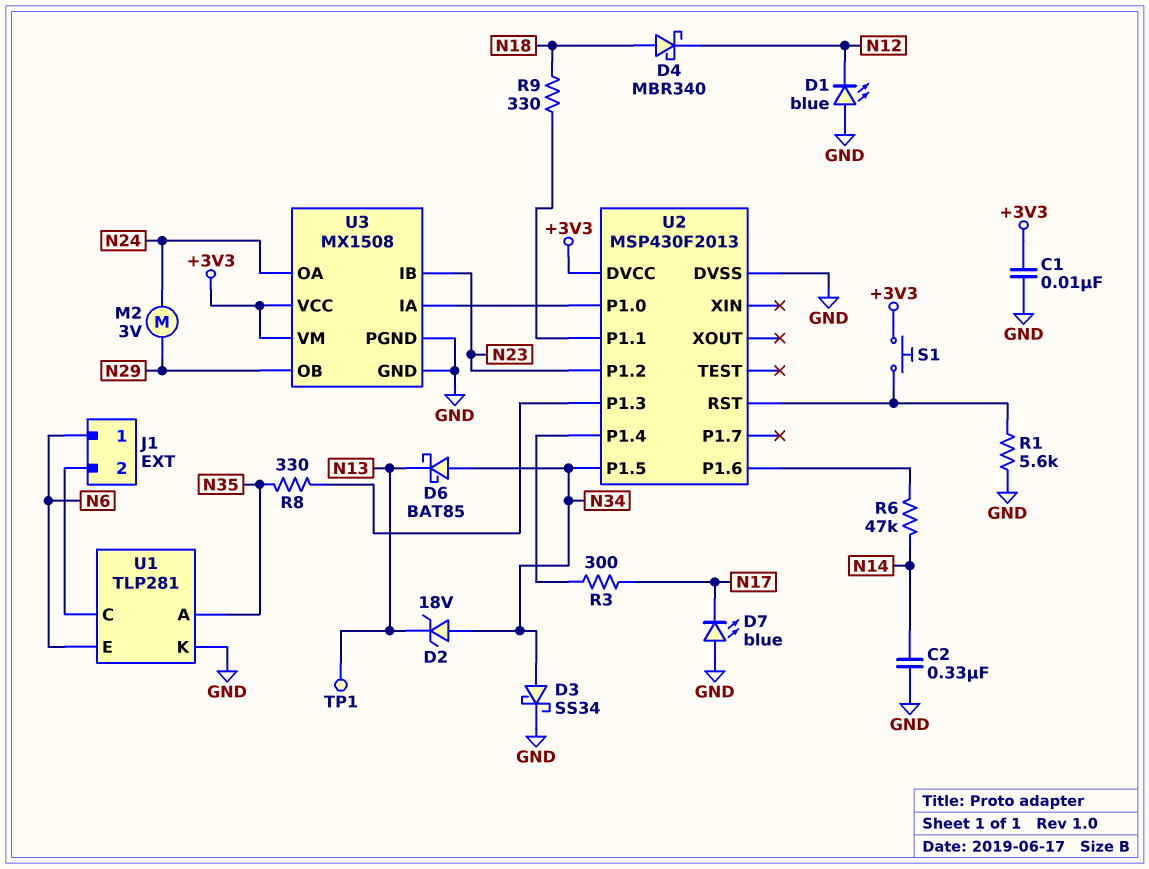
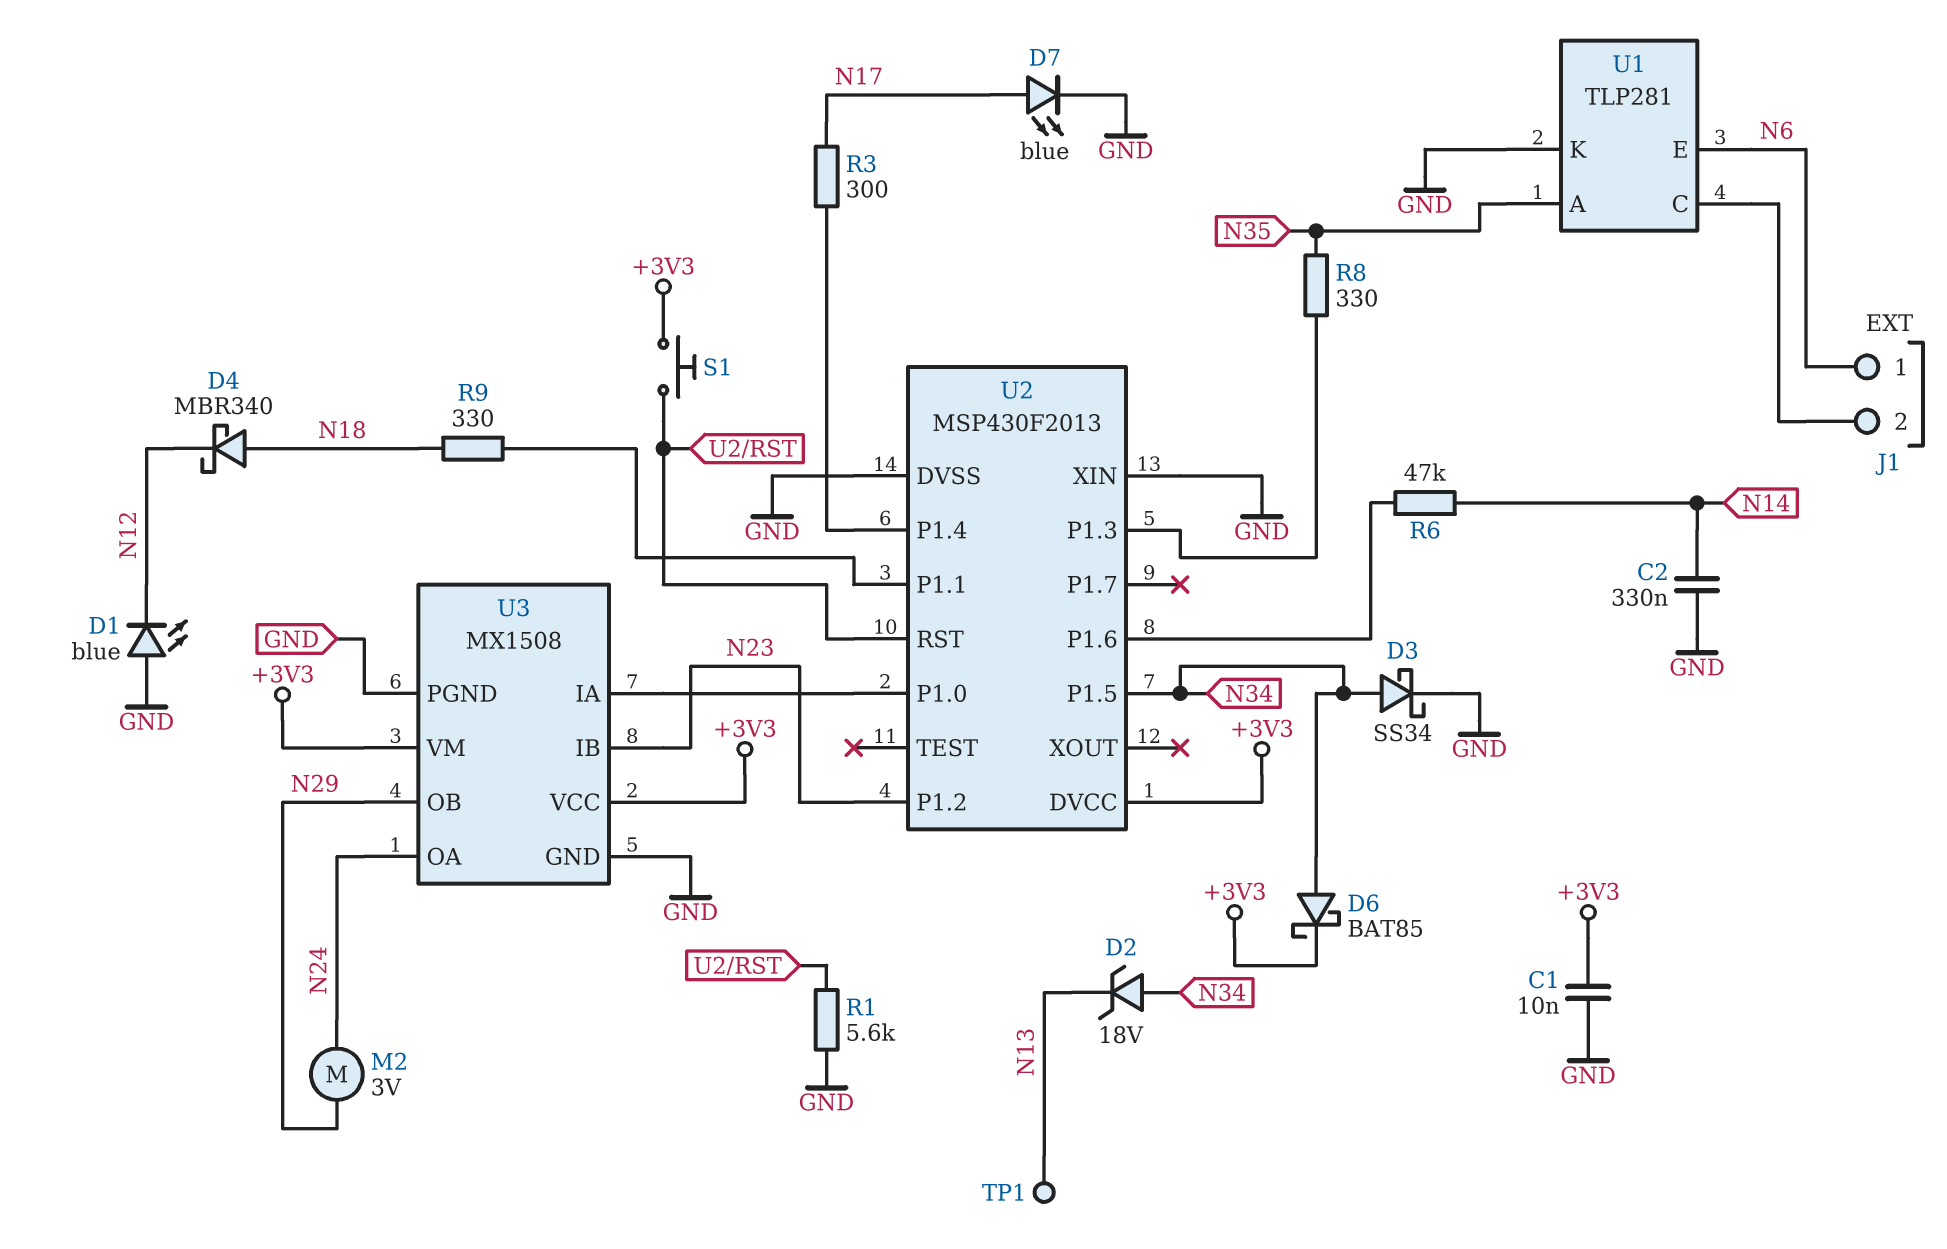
D6: schottky BAT85 (A N34, K N13) -> schottky BAT85 (A N34, K +3V3)
D7: LED blue (A GND, K N17) -> LED blue (A N17, K GND)
U2 pin XIN: none -> GND

